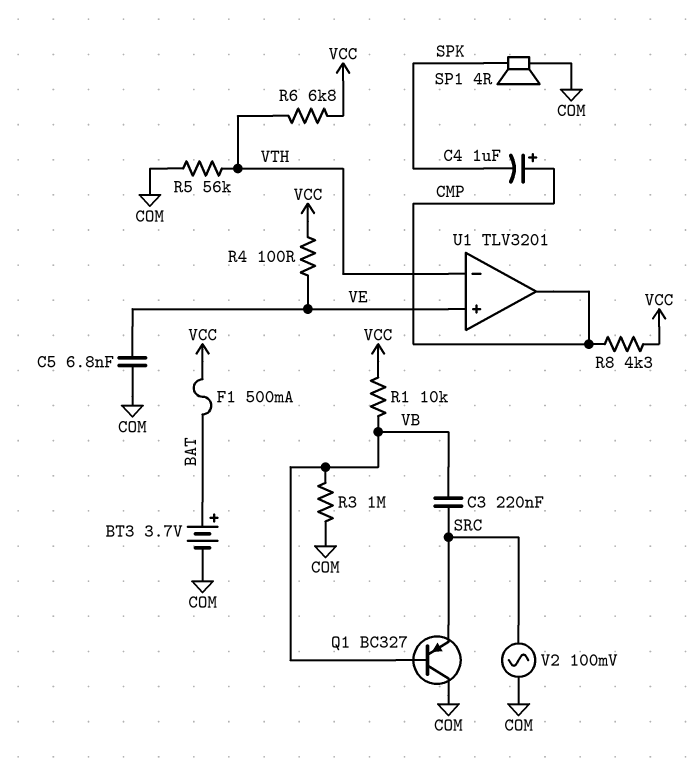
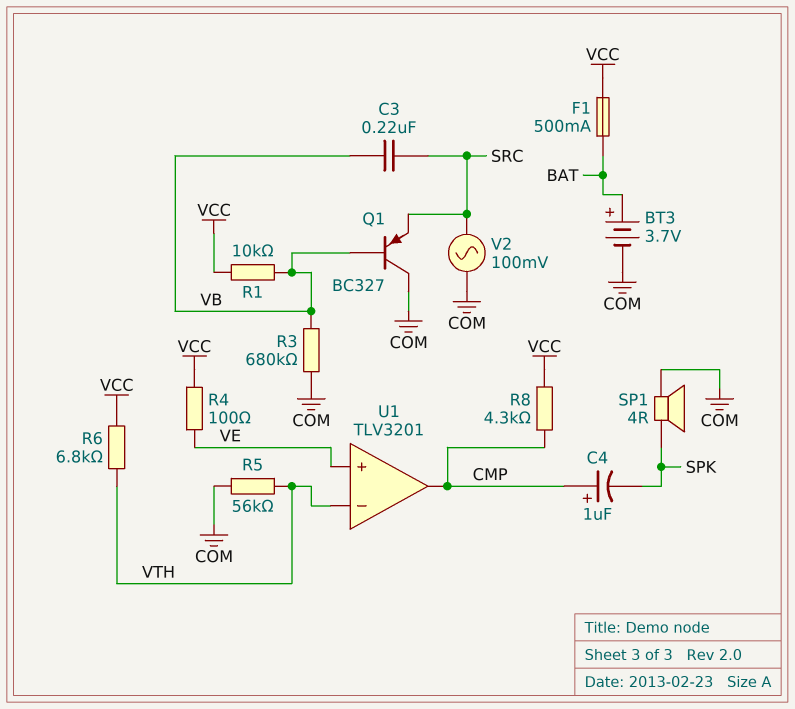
C5: 6.8nF (COM, VE) -> none
R3: 1M (COM, VB) -> 680k (COM, VB)

